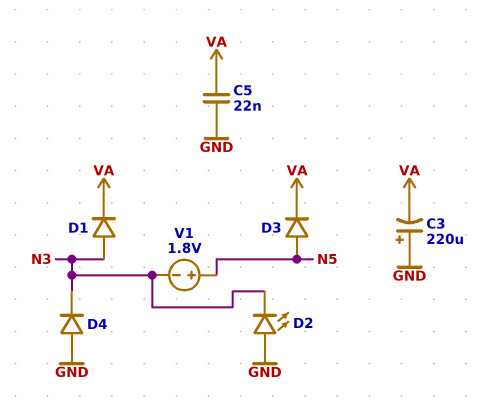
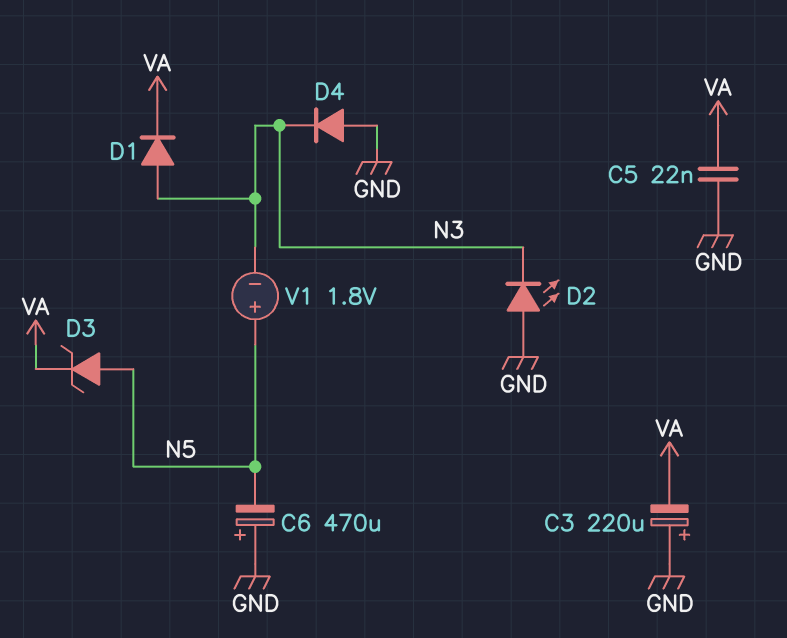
C6: none -> 470uF (plus GND, minus N5)
D3: diode (A N5, K VA) -> zener (A N5, K VA)

